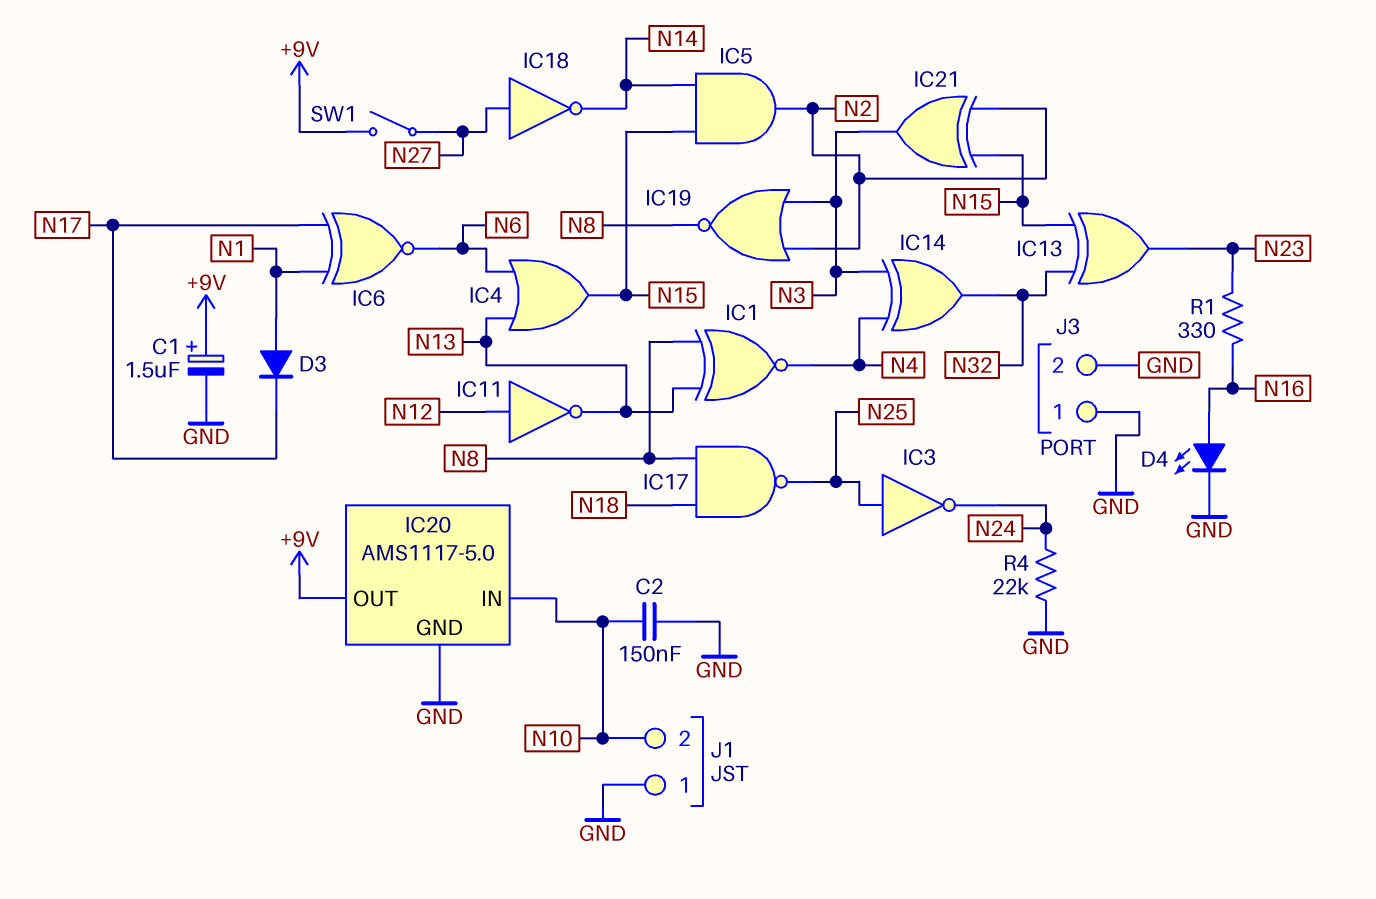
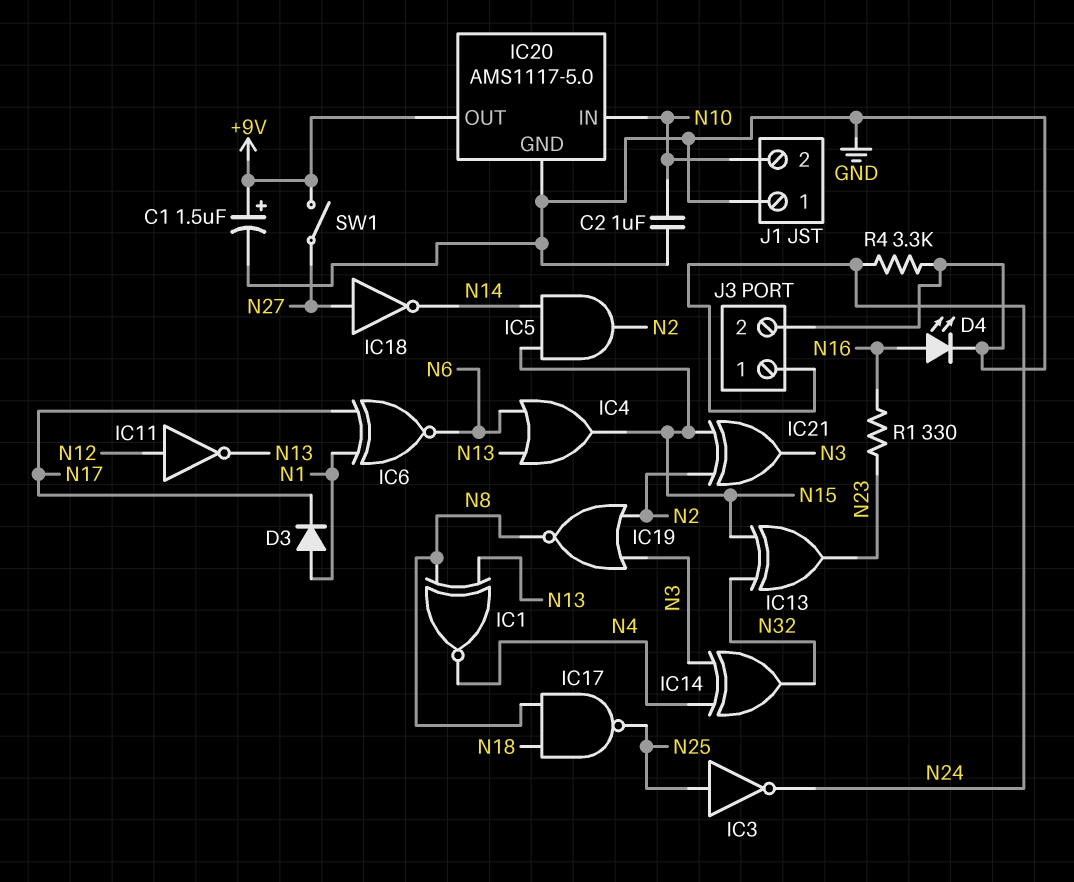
C2: 150nF (GND, N10) -> 1uF (GND, N10)
J3 pin 1: GND -> N24
R4: 22k (GND, N24) -> 3.3k (GND, N24)

